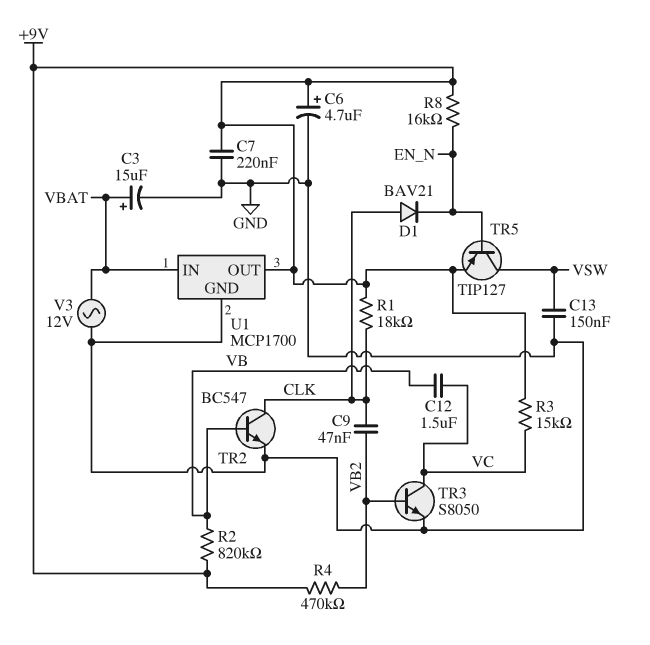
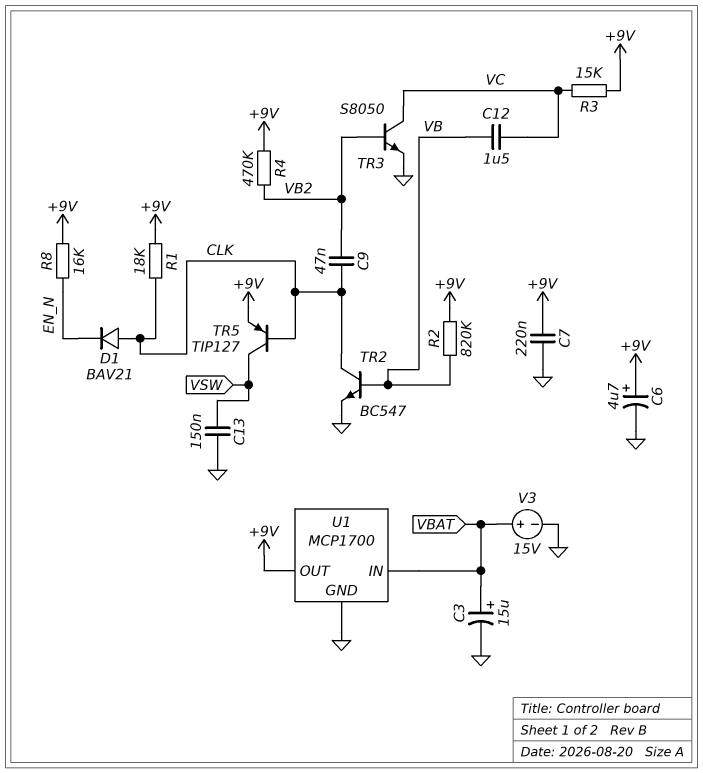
TR5: PNP TIP127 (B EN_N, C VSW, E +9V) -> PNP TIP127 (B CLK, C VSW, E +9V)
V3: AC 12V (GND, VBAT) -> 15V (plus VBAT, minus GND)

